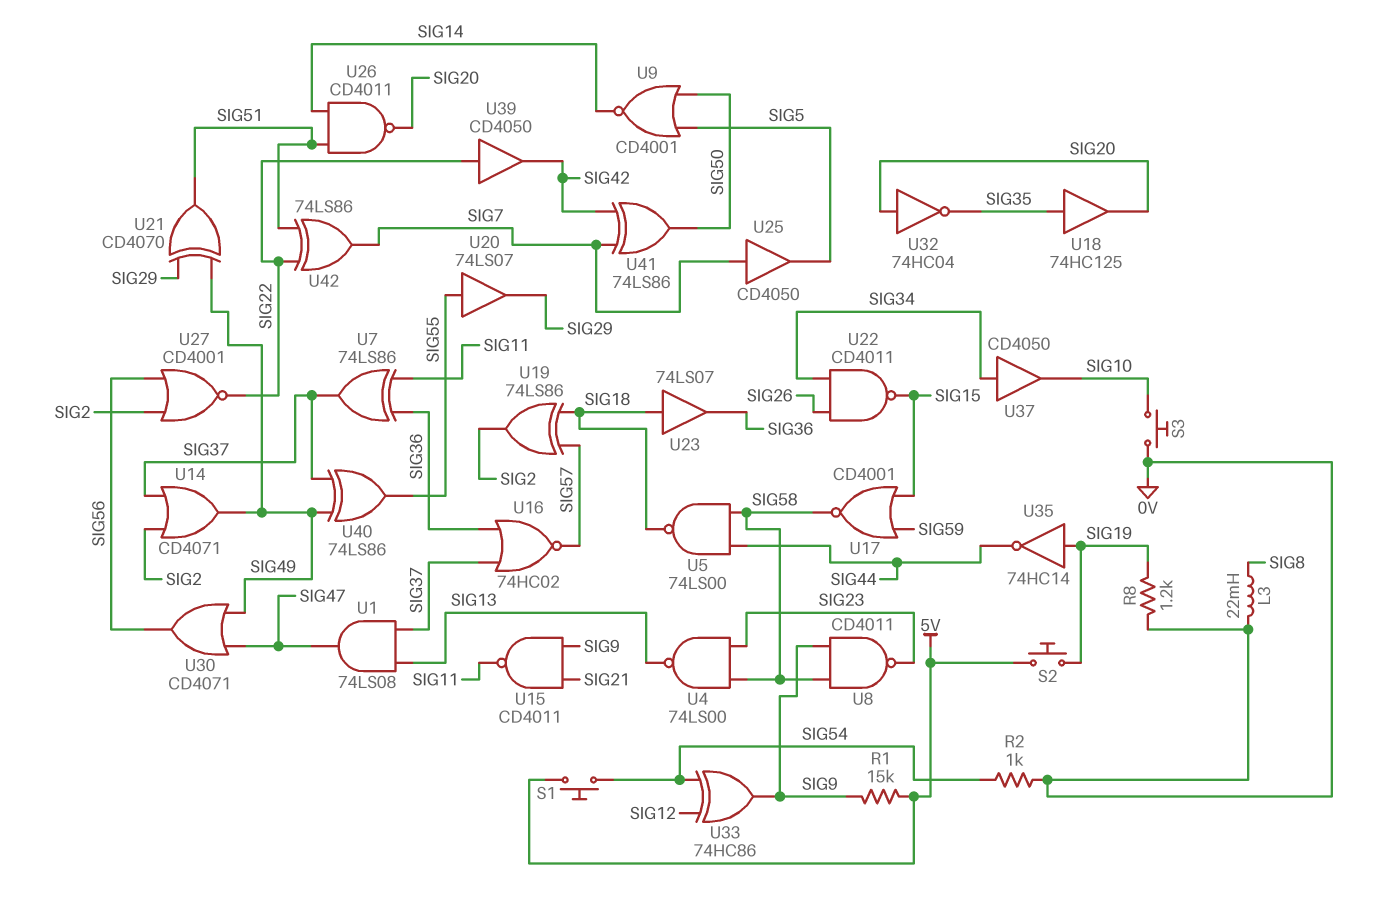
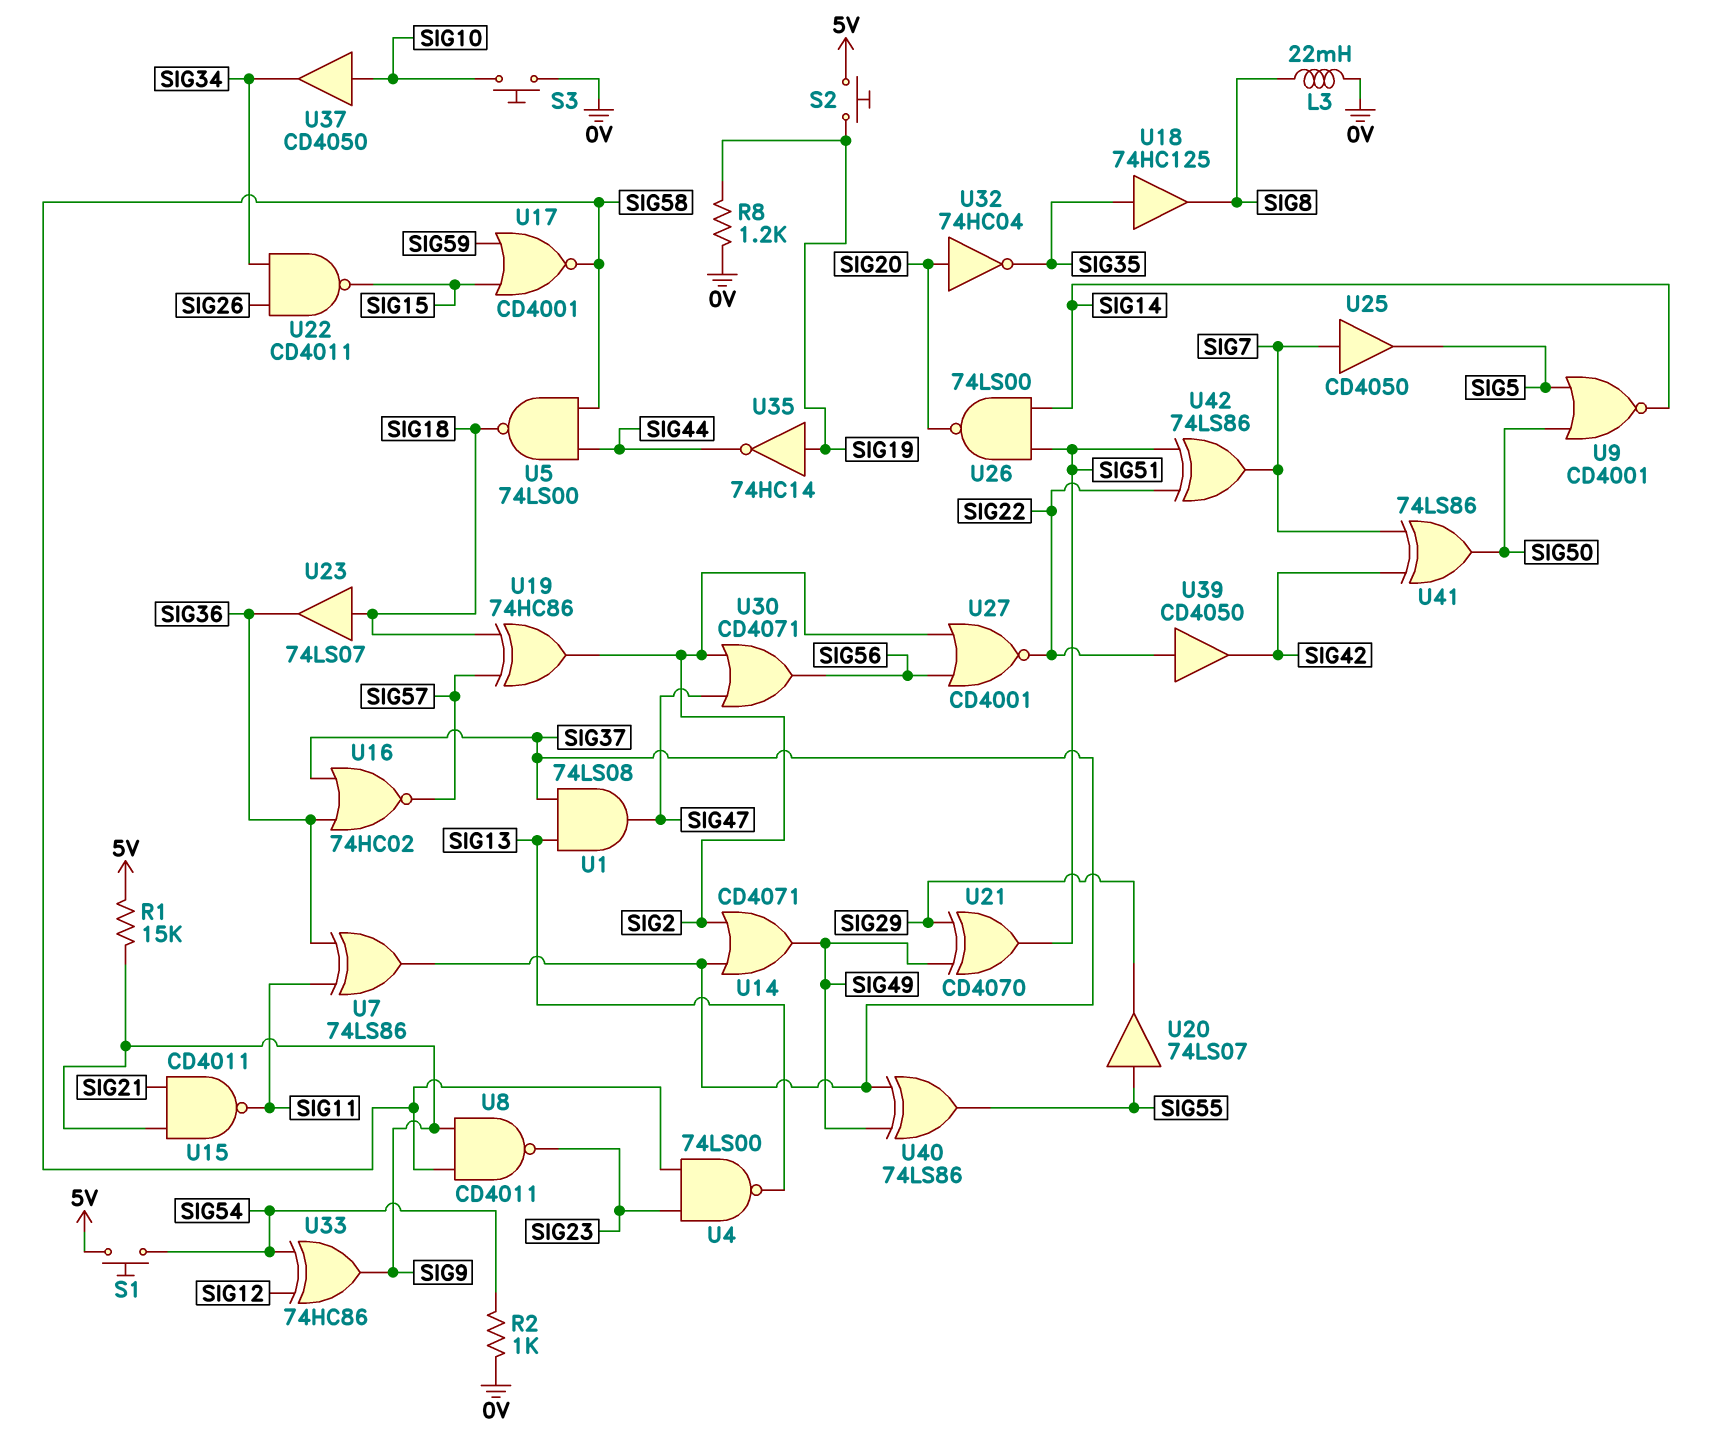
U18: buffer 74HC125 (in SIG35, out SIG20) -> buffer 74HC125 (in SIG35, out SIG8)
U19: XOR 74LS86 (in SIG18, in SIG57, out SIG2) -> XOR 74HC86 (in SIG18, in SIG57, out SIG2)
U26: NAND CD4011 (in SIG14, in SIG51, out SIG20) -> NAND 74LS00 (in SIG14, in SIG51, out SIG20)
U30: OR CD4071 (in SIG47, in SIG49, out SIG56) -> OR CD4071 (in SIG2, in SIG47, out SIG56)
U37: buffer CD4050 (in SIG34, out SIG10) -> buffer CD4050 (in SIG10, out SIG34)

